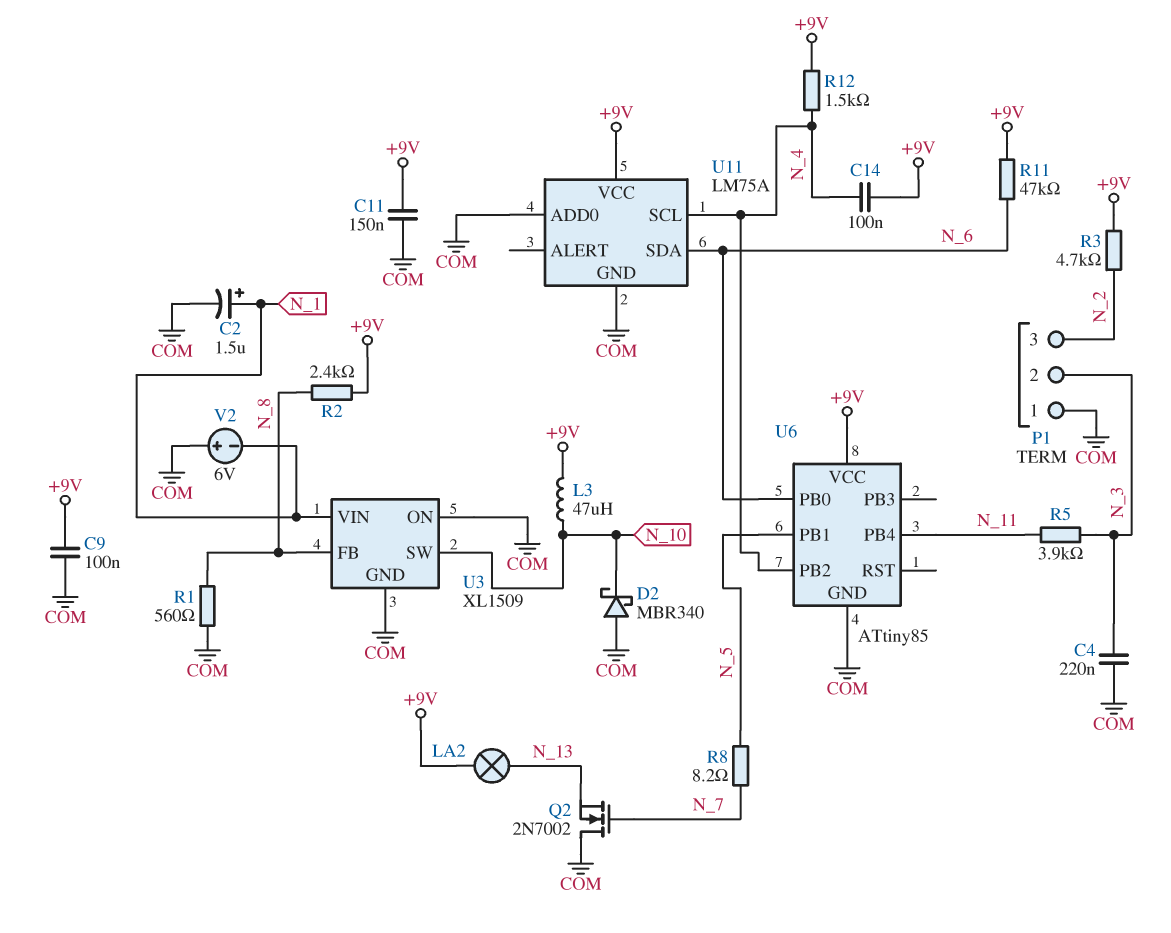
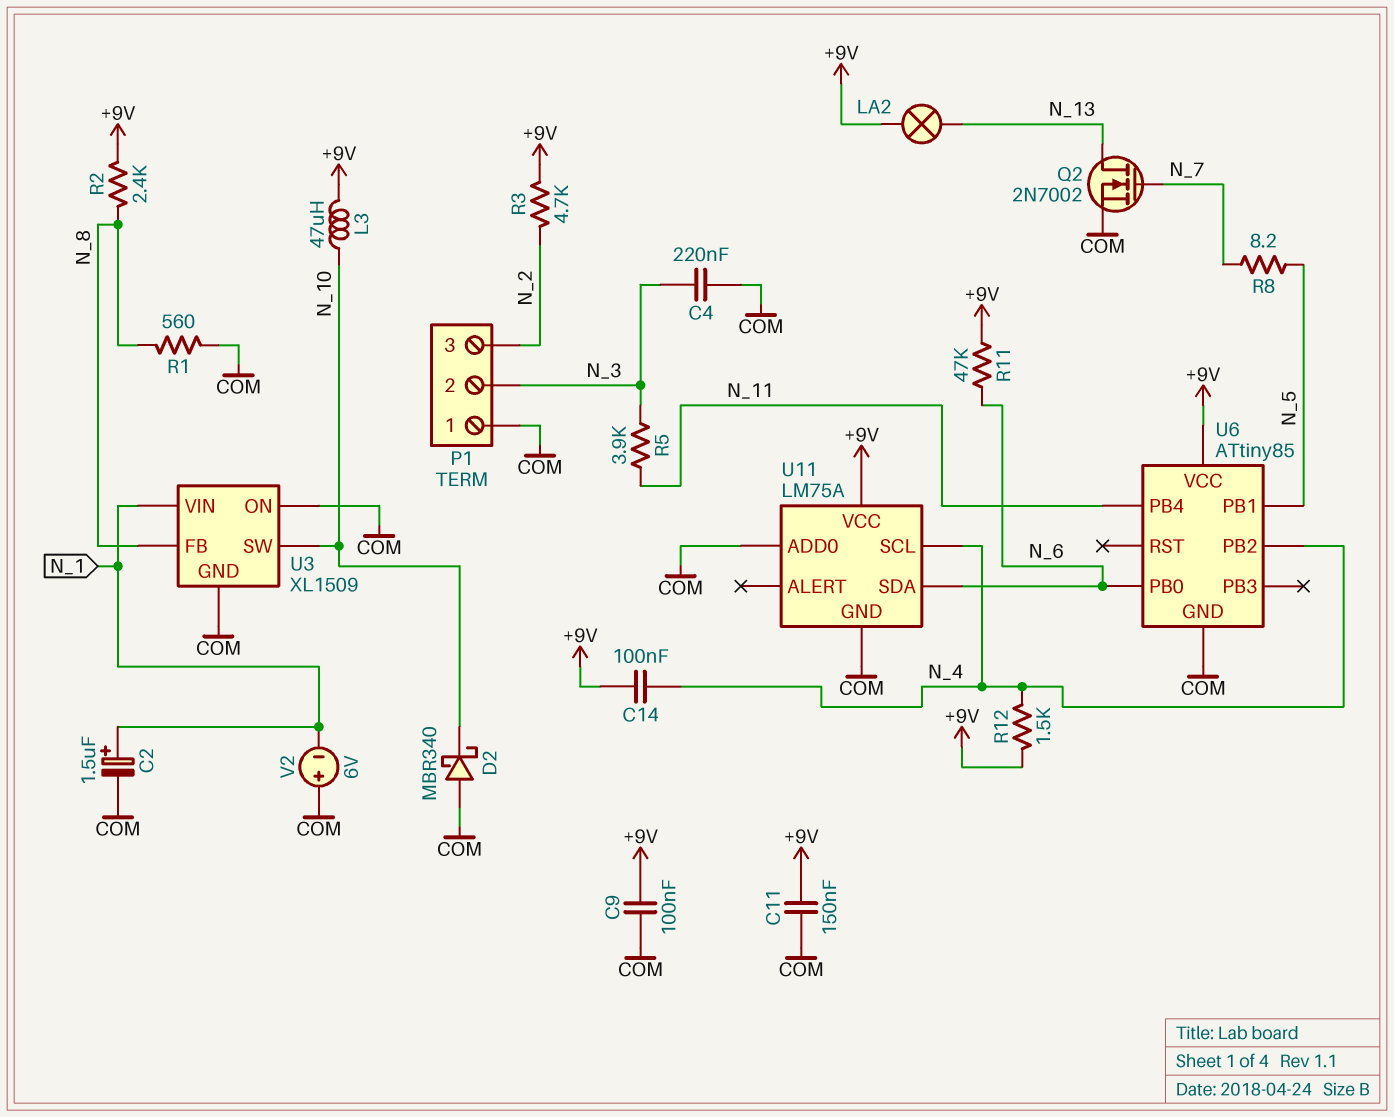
Q2: NMOS 2N7002 (G N_7, D COM, S N_13) -> NMOS 2N7002 (G N_7, D N_13, S COM)

